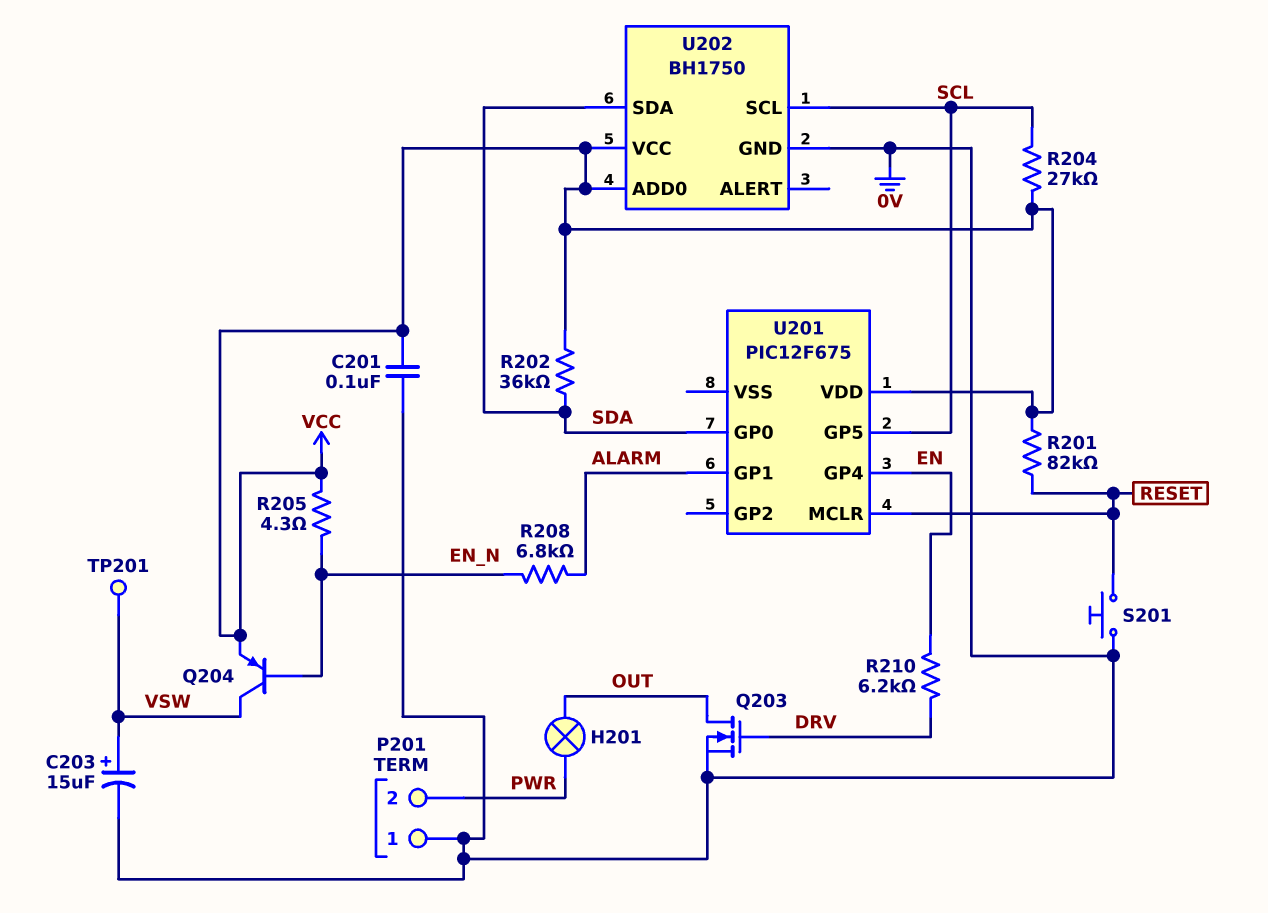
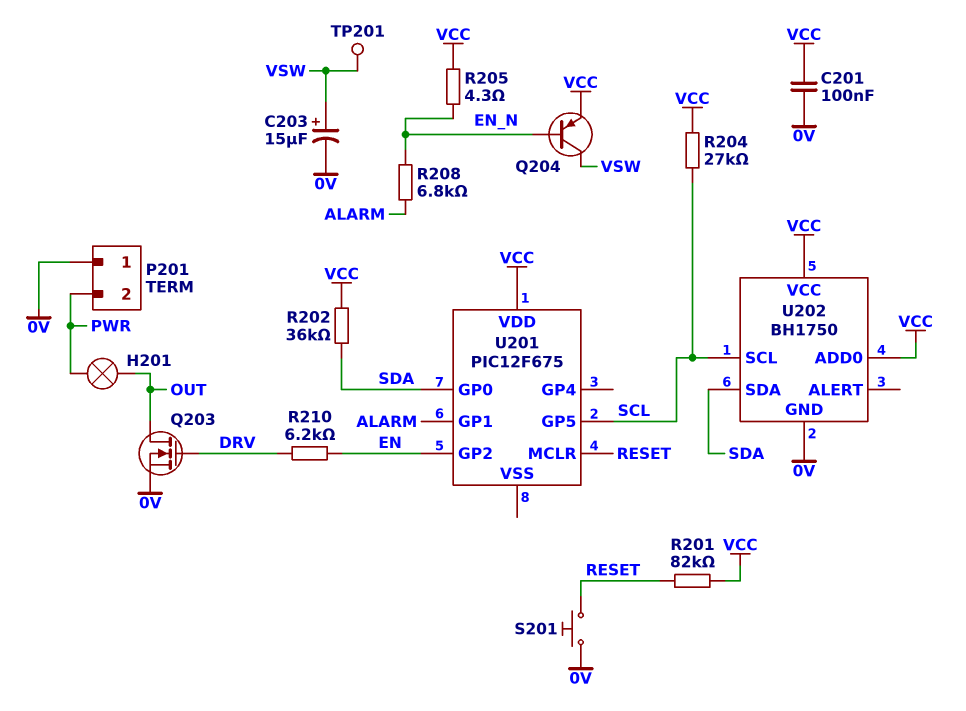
U201 pin GP2: none -> EN
U201 pin GP4: EN -> none

